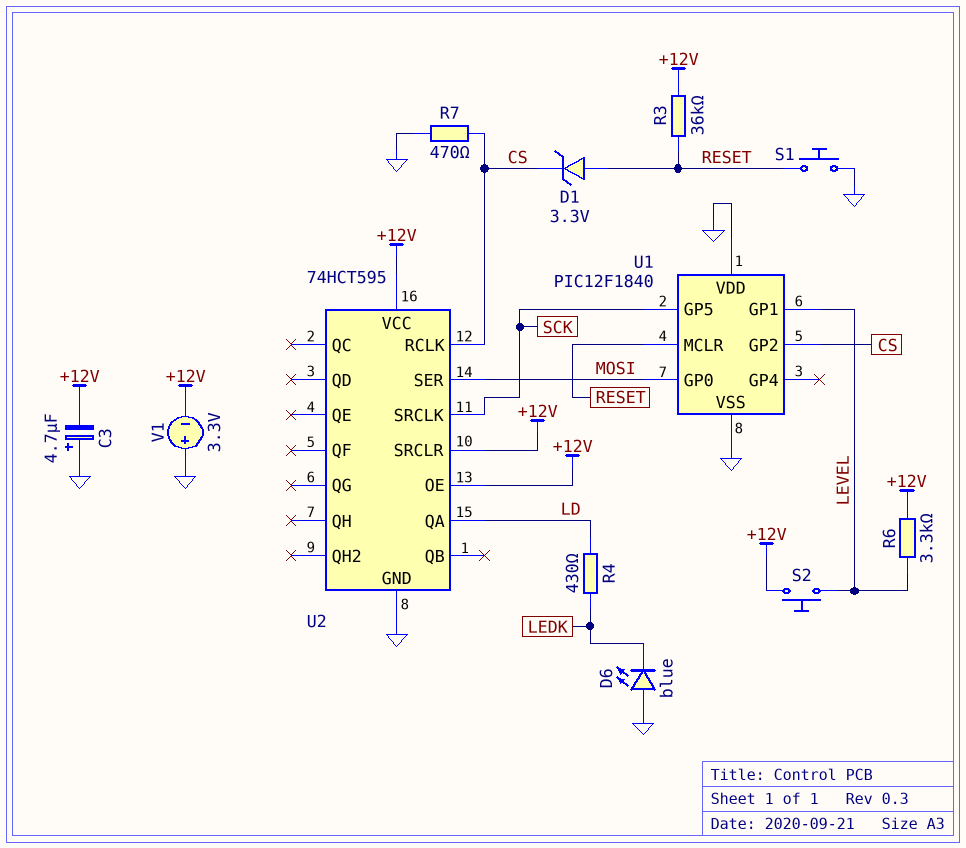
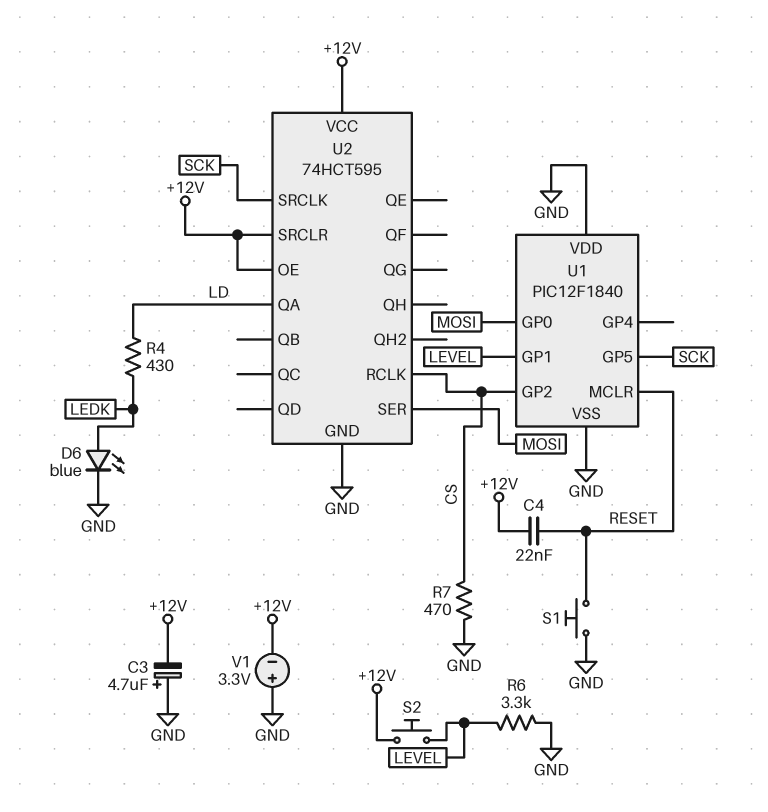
C4: none -> 22nF (+12V, RESET)
D1: zener 3.3V (A RESET, K CS) -> none
D6: LED blue (A GND, K LEDK) -> LED blue (A LEDK, K GND)
R3: 36k (+12V, RESET) -> none
R6: 3.3k (+12V, LEVEL) -> 3.3k (GND, LEVEL)

